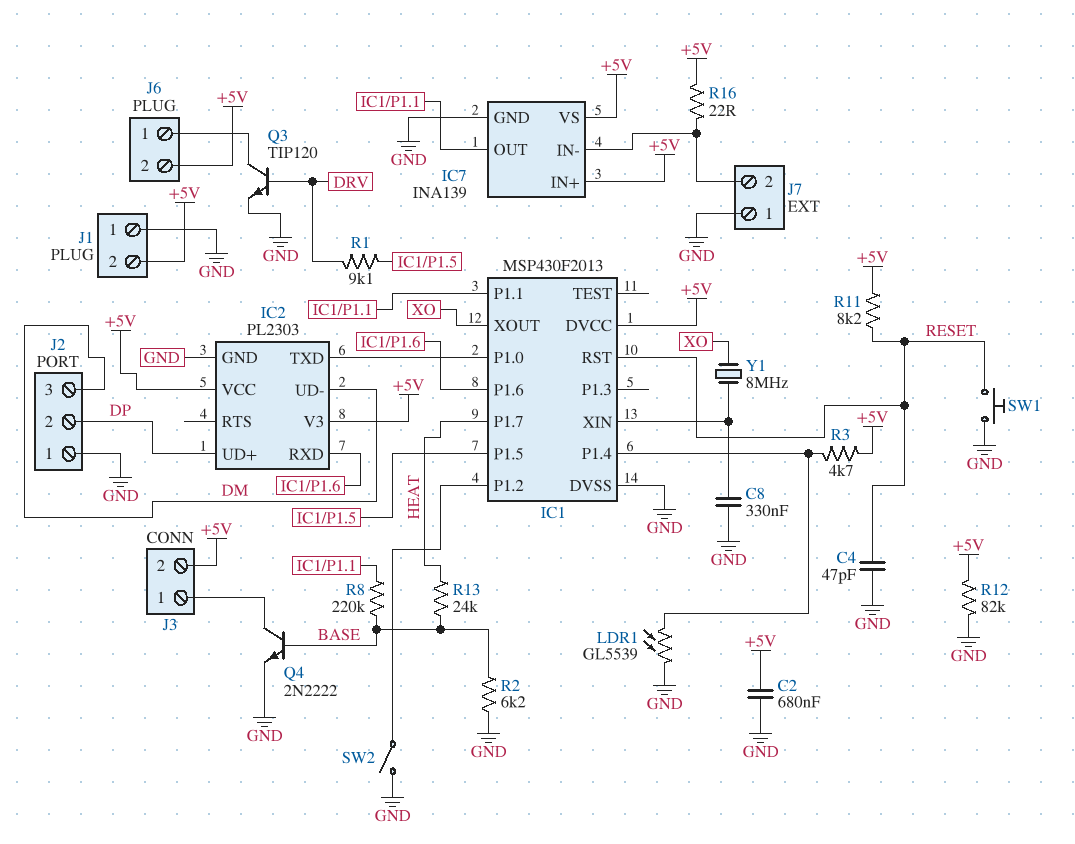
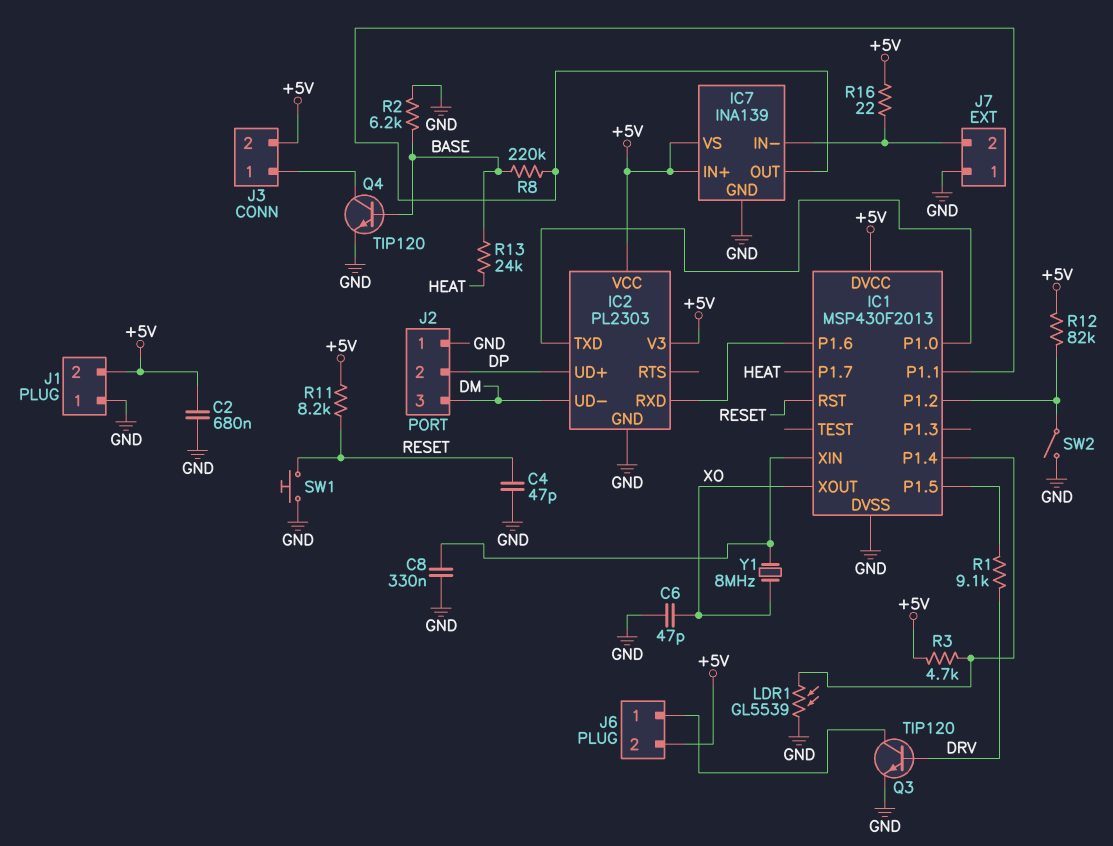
C6: none -> 47pF (GND, XO)
Q4: NPN 2N2222 (B BASE, C J3/1, E GND) -> NPN TIP120 (B BASE, C J3/1, E GND)
R12: 82k (+5V, GND) -> 82k (+5V, IC1/P1.2)

